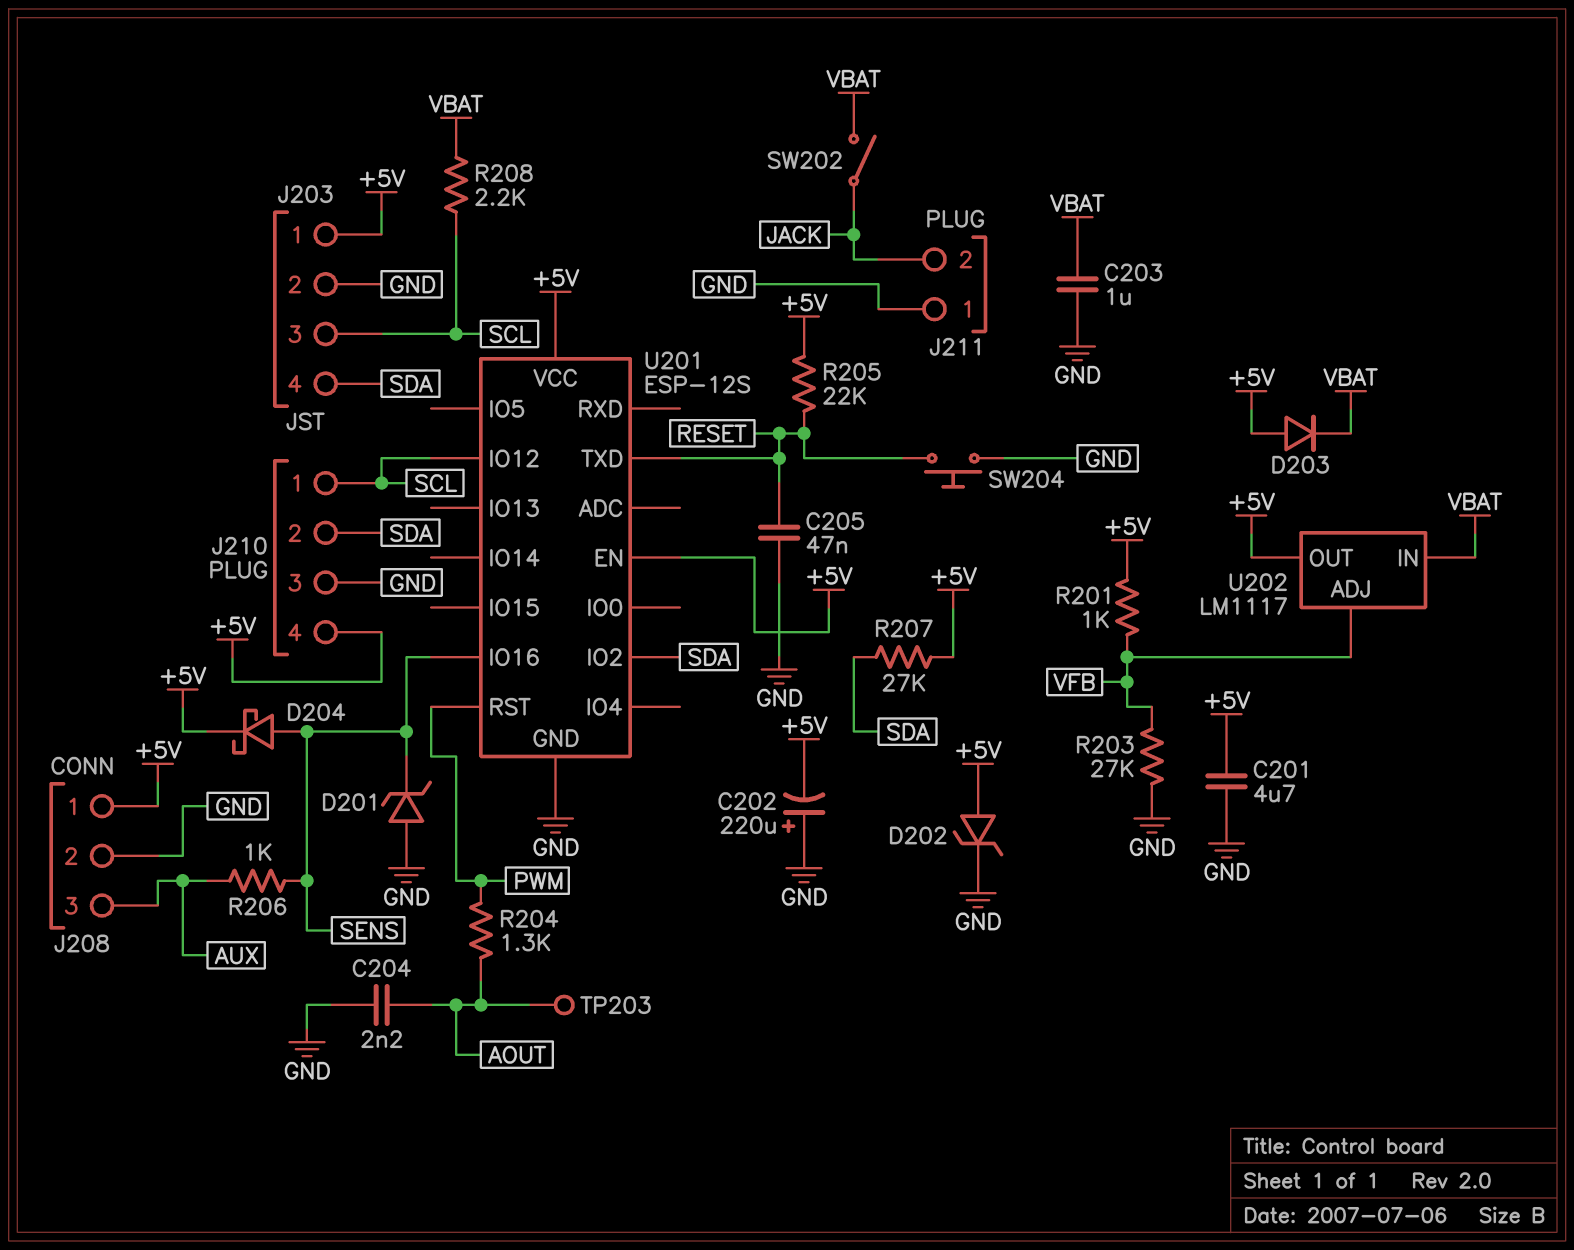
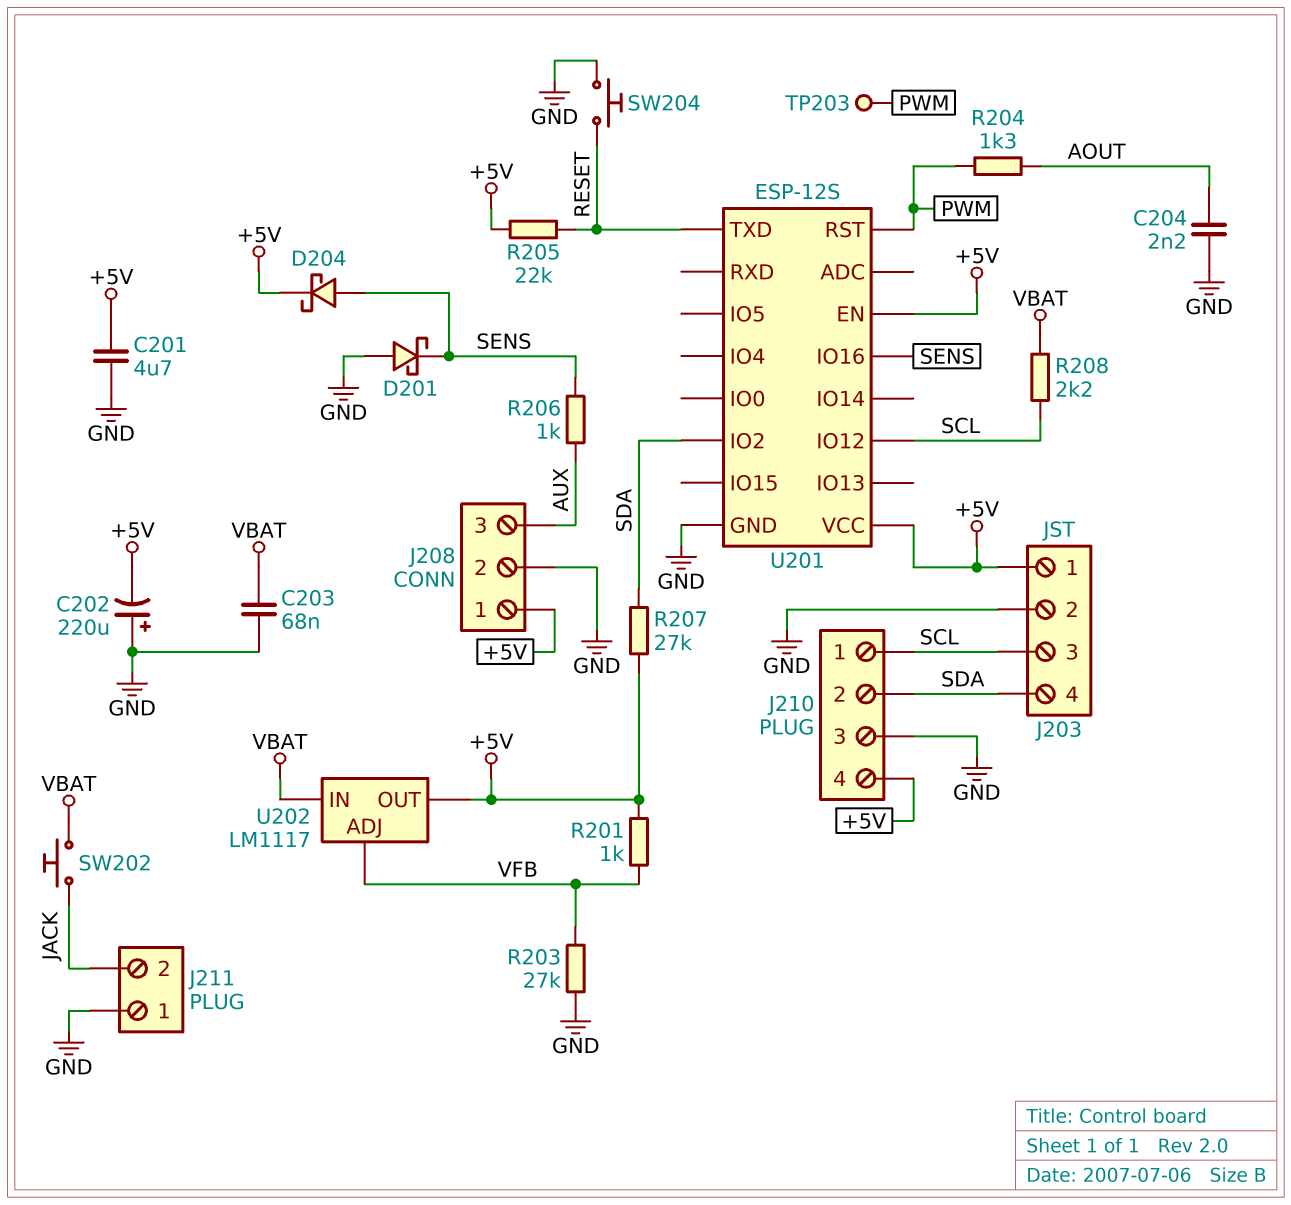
C203: 1uF (GND, VBAT) -> 68nF (GND, VBAT)
C205: 47nF (GND, RESET) -> none
D201: zener (A GND, K SENS) -> schottky (A GND, K SENS)
D202: zener (A +5V, K GND) -> none
D203: diode (A +5V, K VBAT) -> none
SW202: switch (JACK, VBAT) -> button (JACK, VBAT)
TP203: test point (AOUT) -> test point (PWM)

